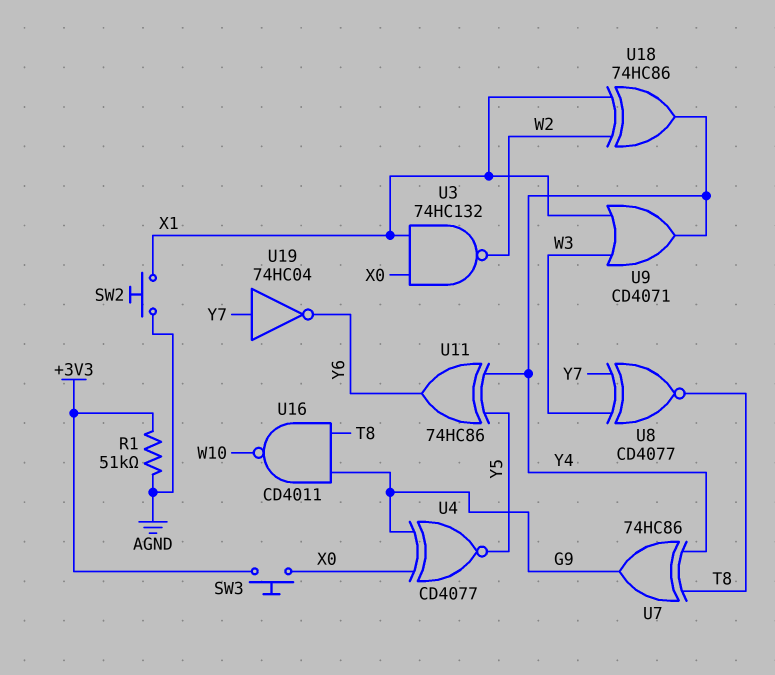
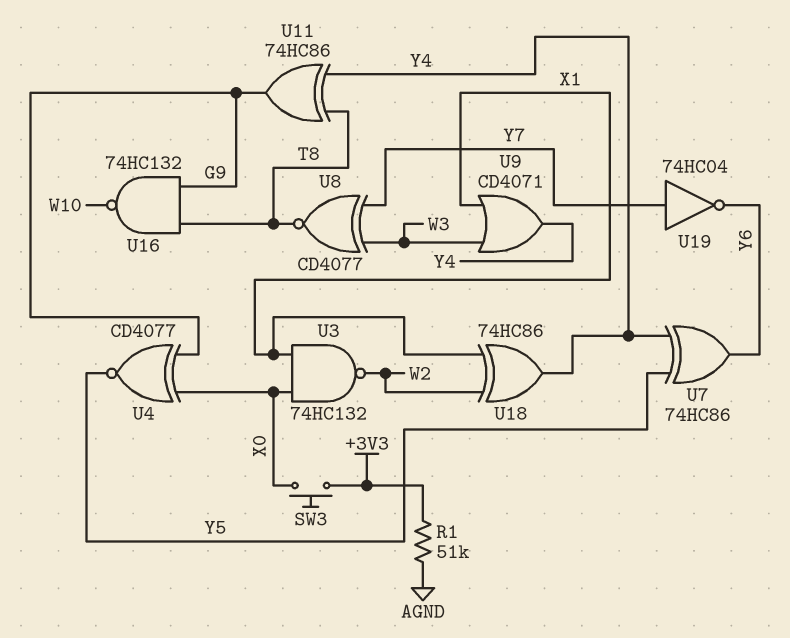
SW2: button (AGND, X1) -> none
U7: XOR 74HC86 (in T8, in Y4, out G9) -> XOR 74HC86 (in Y4, in Y5, out Y6)
U11: XOR 74HC86 (in Y4, in Y5, out Y6) -> XOR 74HC86 (in T8, in Y4, out G9)
U16: NAND CD4011 (in G9, in T8, out W10) -> NAND 74HC132 (in G9, in T8, out W10)

